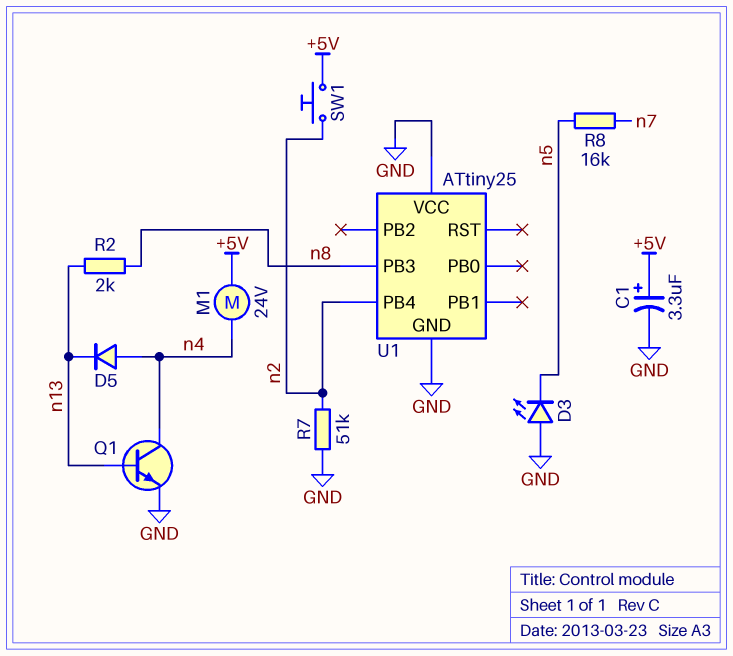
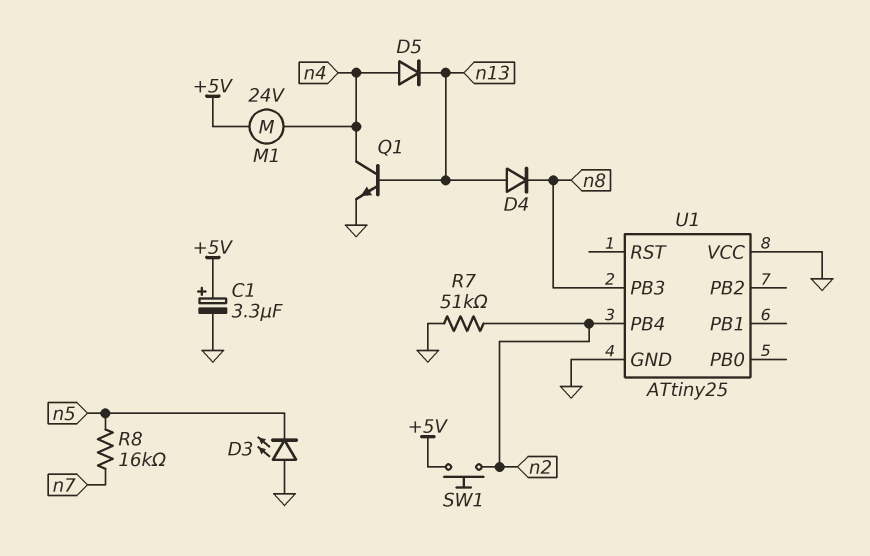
D4: none -> diode (A n13, K n8)
R2: 2k (n8, n13) -> none

